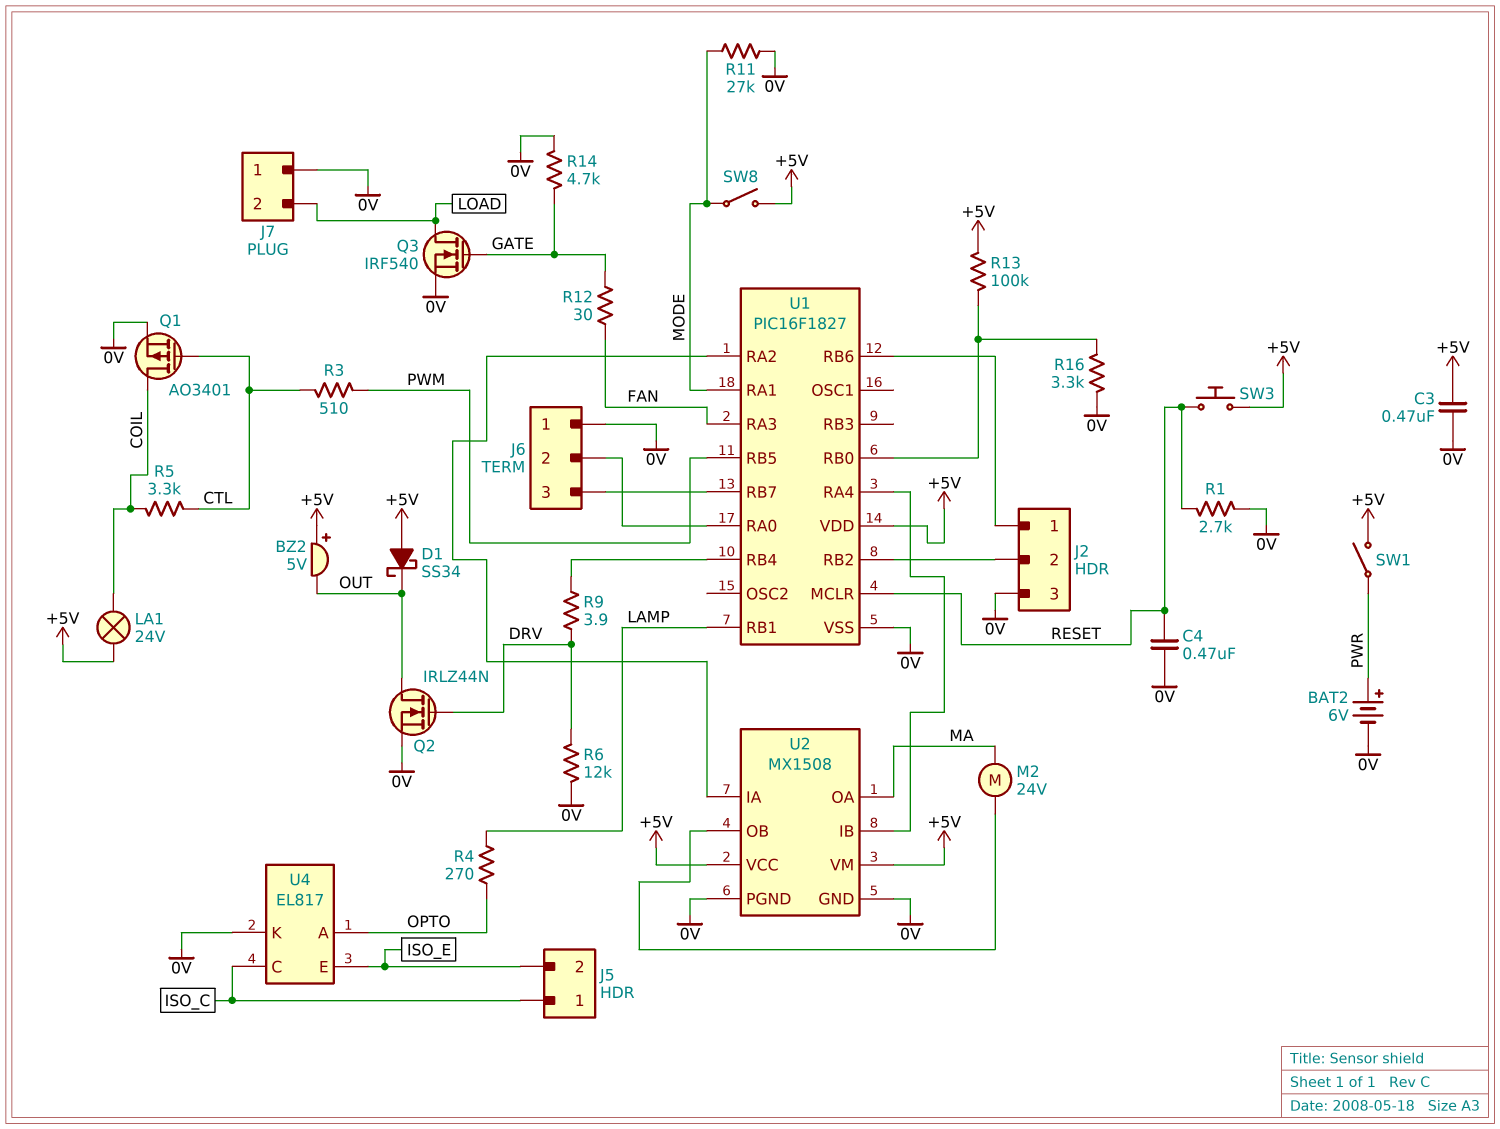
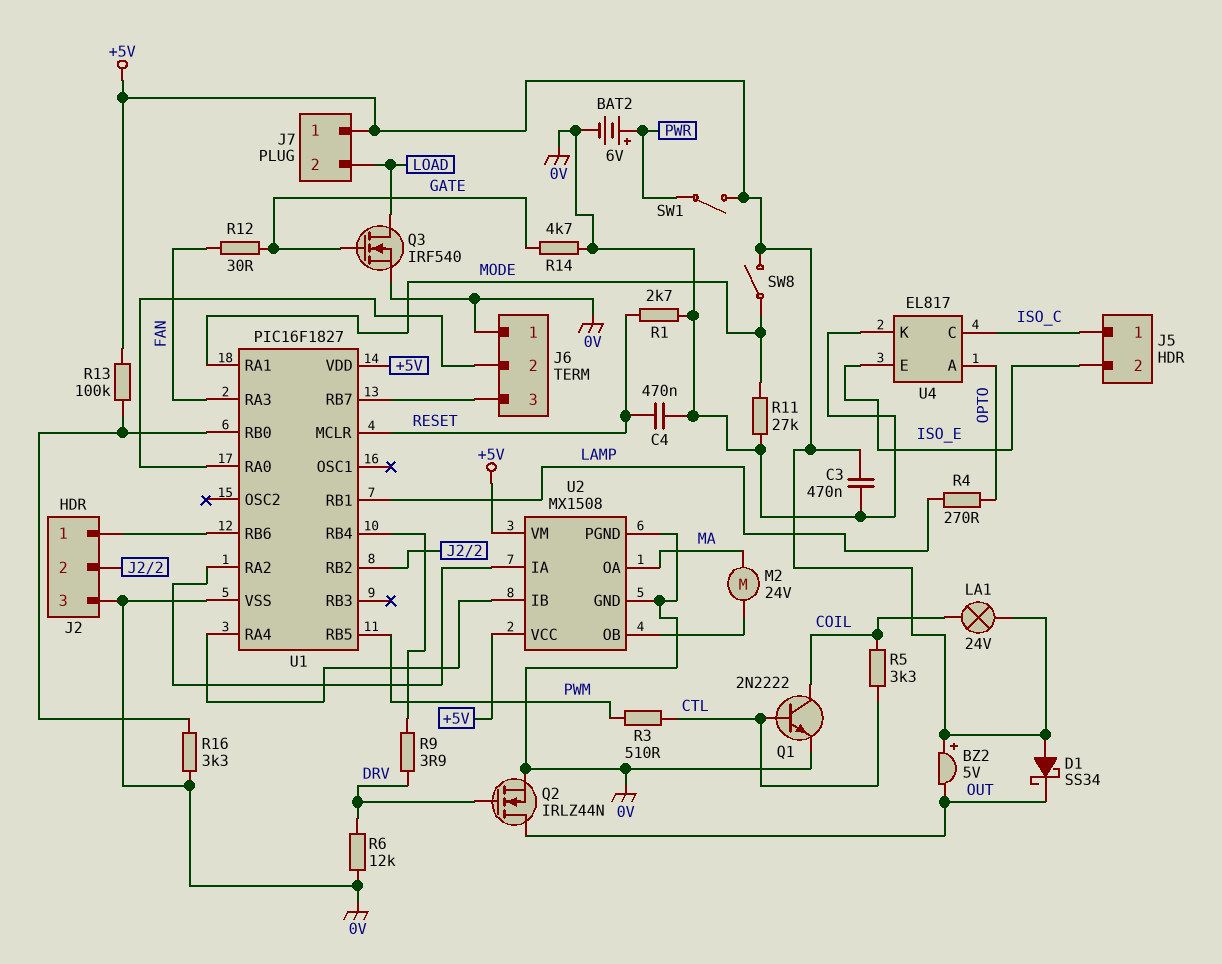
J7 pin 1: 0V -> +5V
Q1: PMOS AO3401 (G CTL, D COIL, S 0V) -> NPN 2N2222 (B CTL, C COIL, E 0V)
SW3: button (+5V, RESET) -> none

